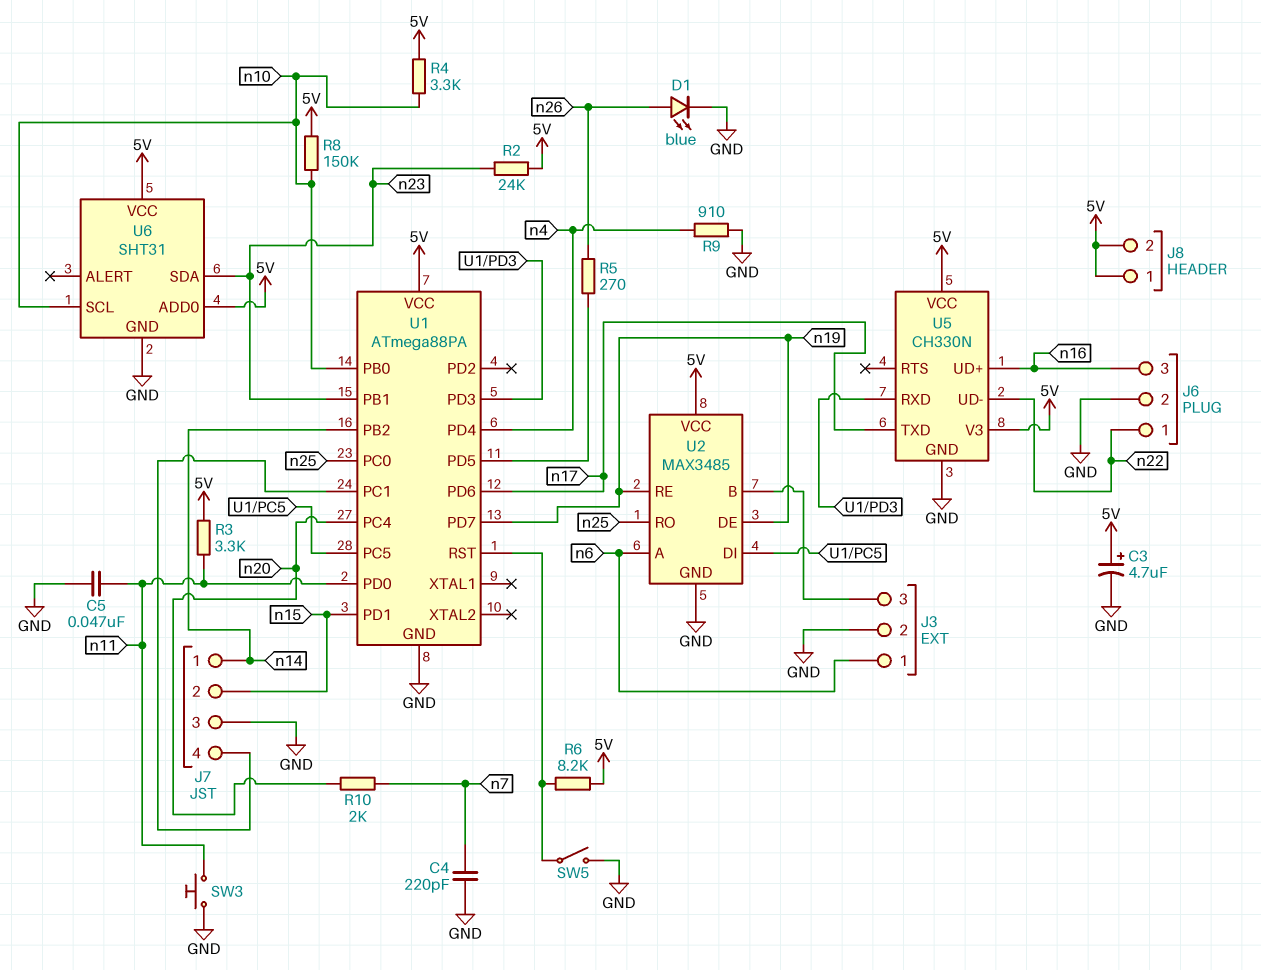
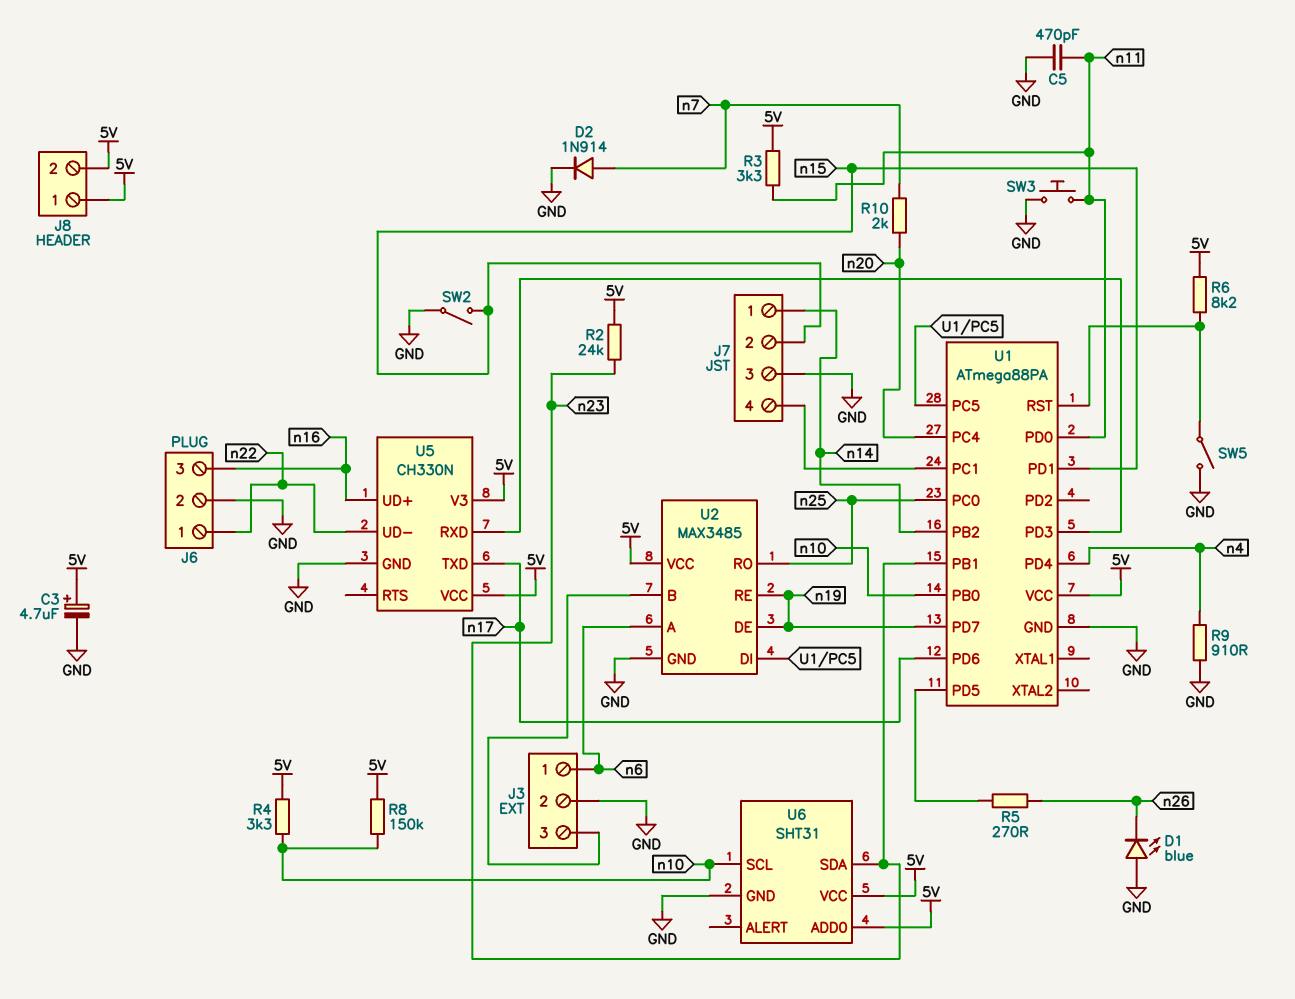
C4: 220pF (GND, n7) -> none
C5: 47nF (GND, n11) -> 470pF (GND, n11)
D1: LED blue (A n26, K GND) -> LED blue (A GND, K n26)
D2: none -> diode 1N914 (A n7, K GND)
SW2: none -> switch (GND, n15)

